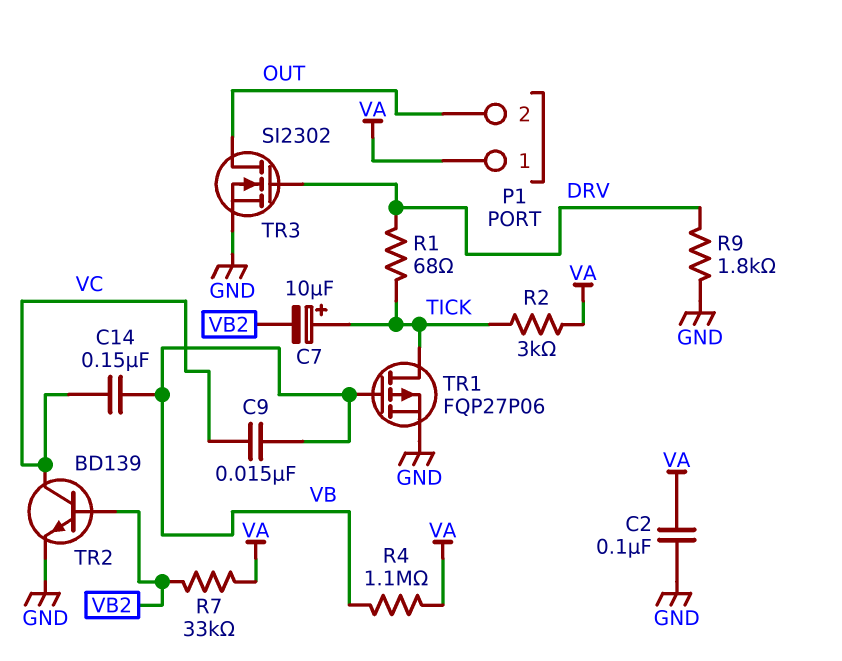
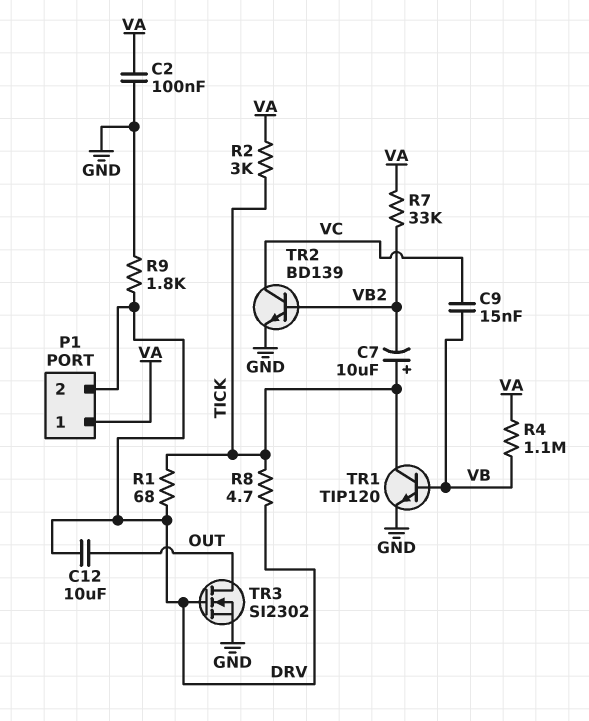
C12: none -> 10uF (DRV, OUT)
C14: 150nF (VB, VC) -> none
P1 pin 2: OUT -> DRV
R8: none -> 4.7 (DRV, TICK)
TR1: PMOS FQP27P06 (G VB, D TICK, S GND) -> NPN TIP120 (B VB, C TICK, E GND)

